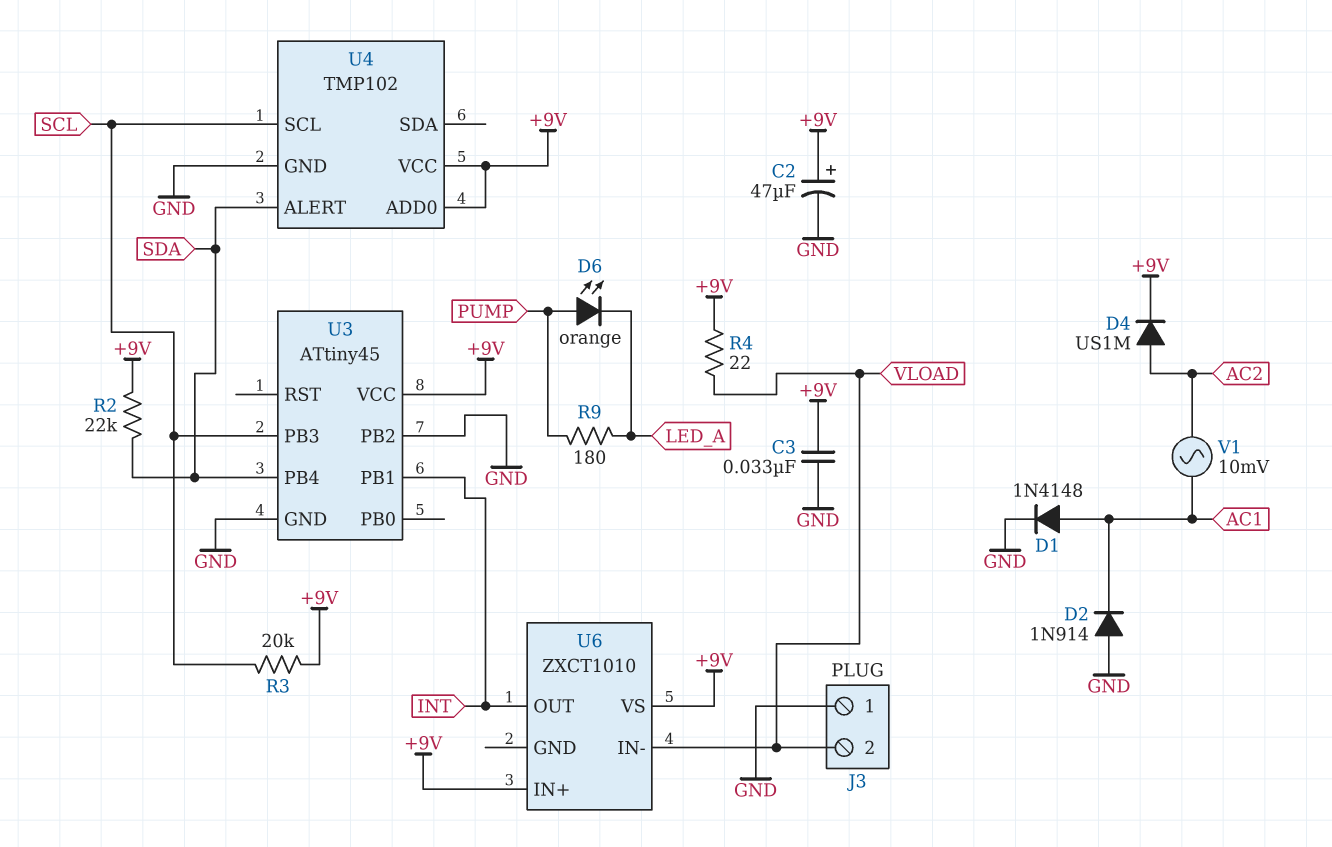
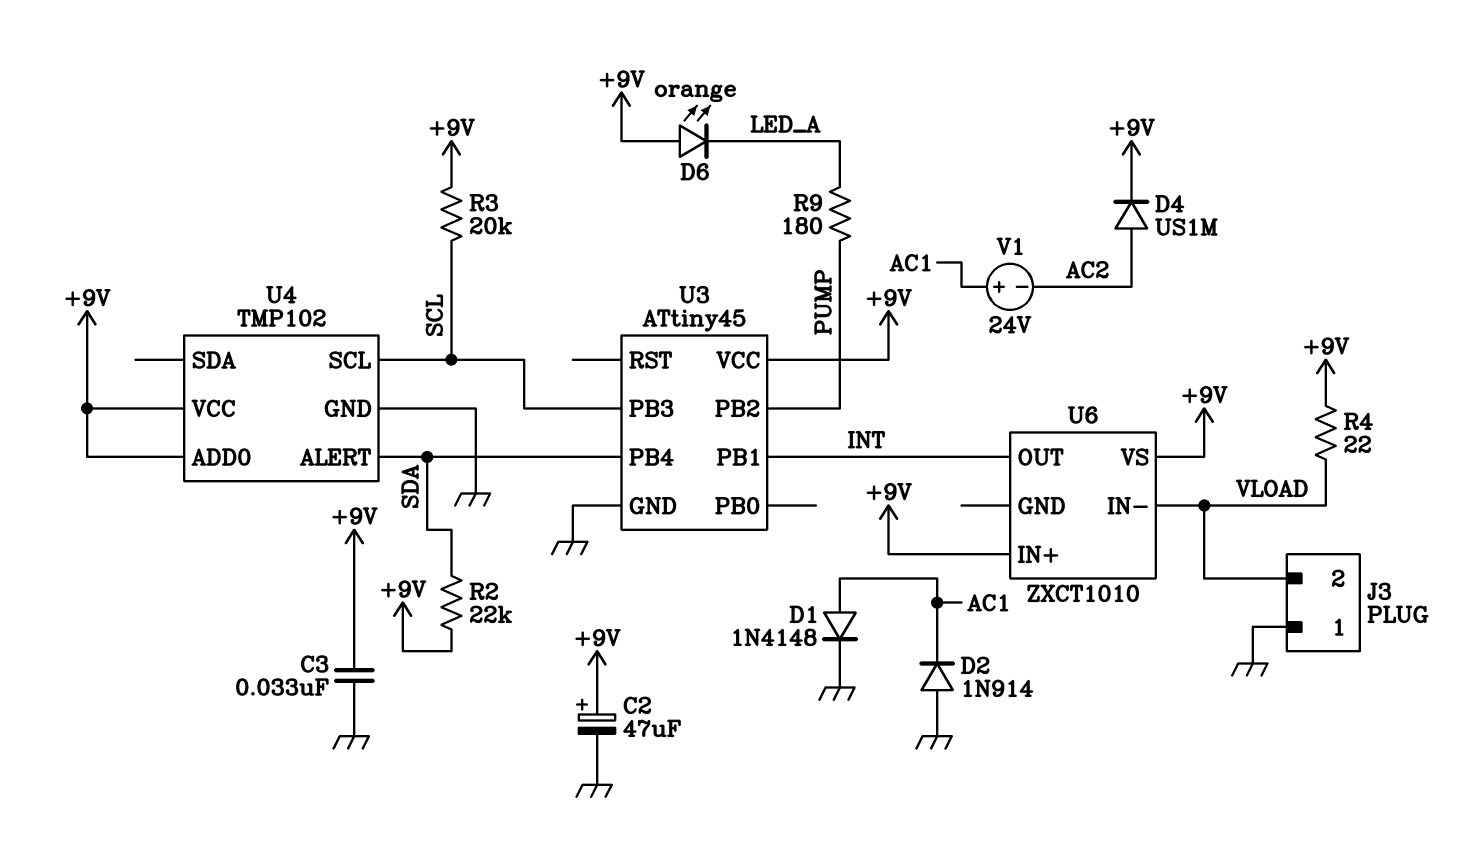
D6: LED orange (A PUMP, K LED_A) -> LED orange (A +9V, K LED_A)
U3 pin PB2: GND -> PUMP
V1: AC 10mV (AC1, AC2) -> 24V (plus AC1, minus AC2)

